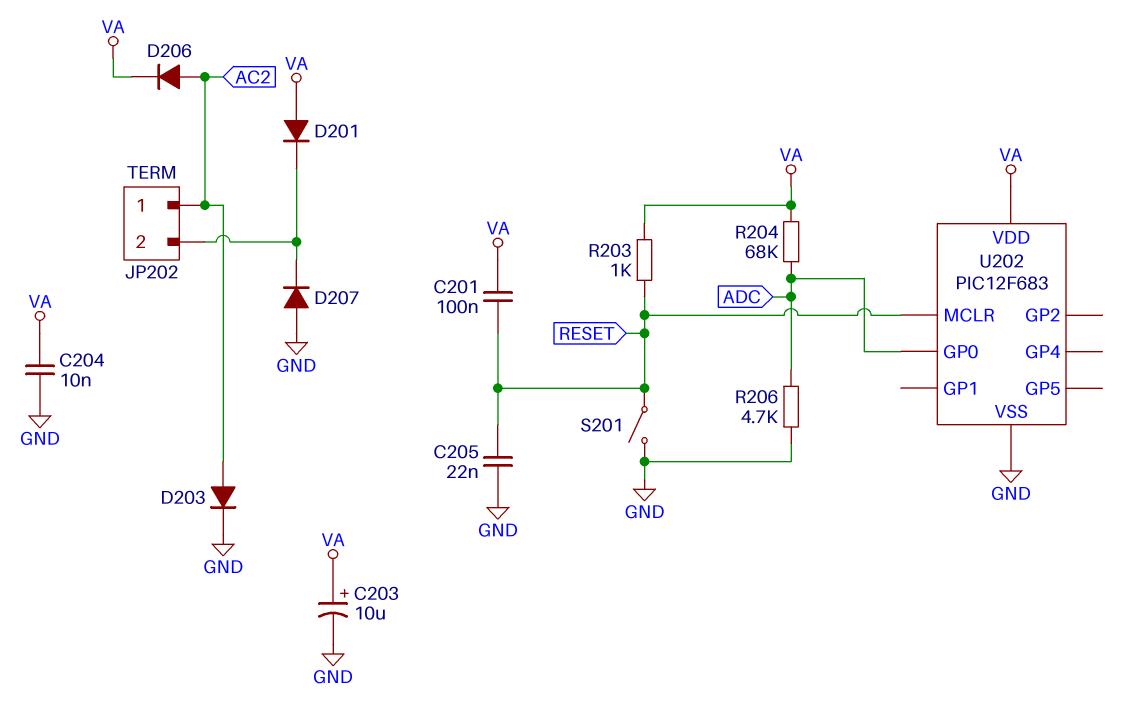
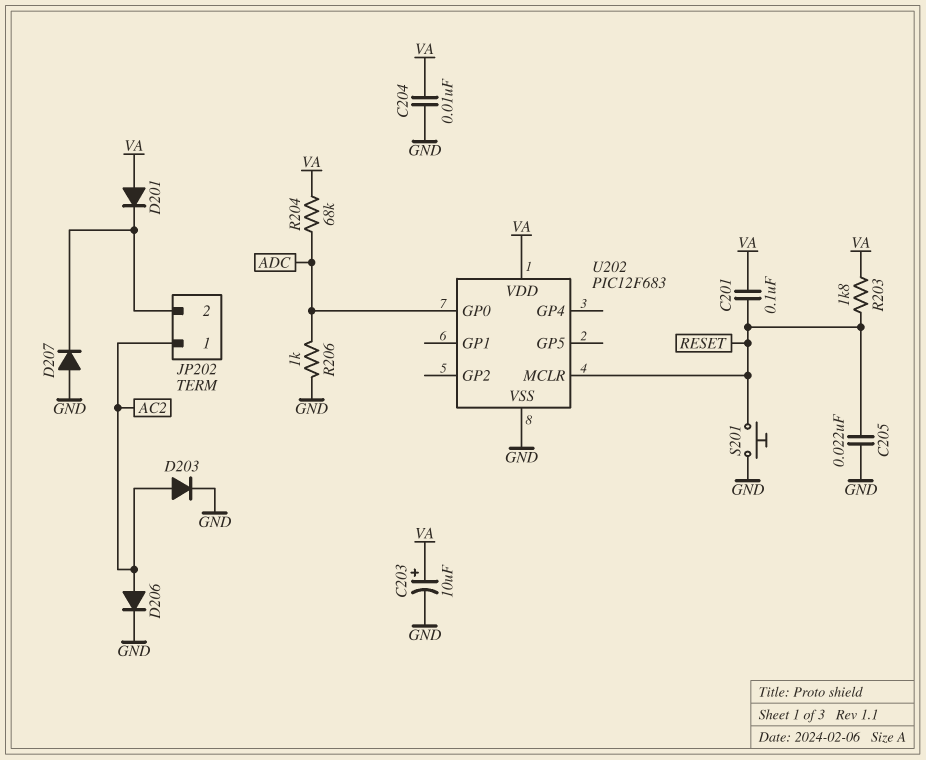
D206: diode (A AC2, K VA) -> diode (A AC2, K GND)
R203: 1k (RESET, VA) -> 1.8k (RESET, VA)
R206: 4.7k (ADC, GND) -> 1k (ADC, GND)
S201: switch (GND, RESET) -> button (GND, RESET)

